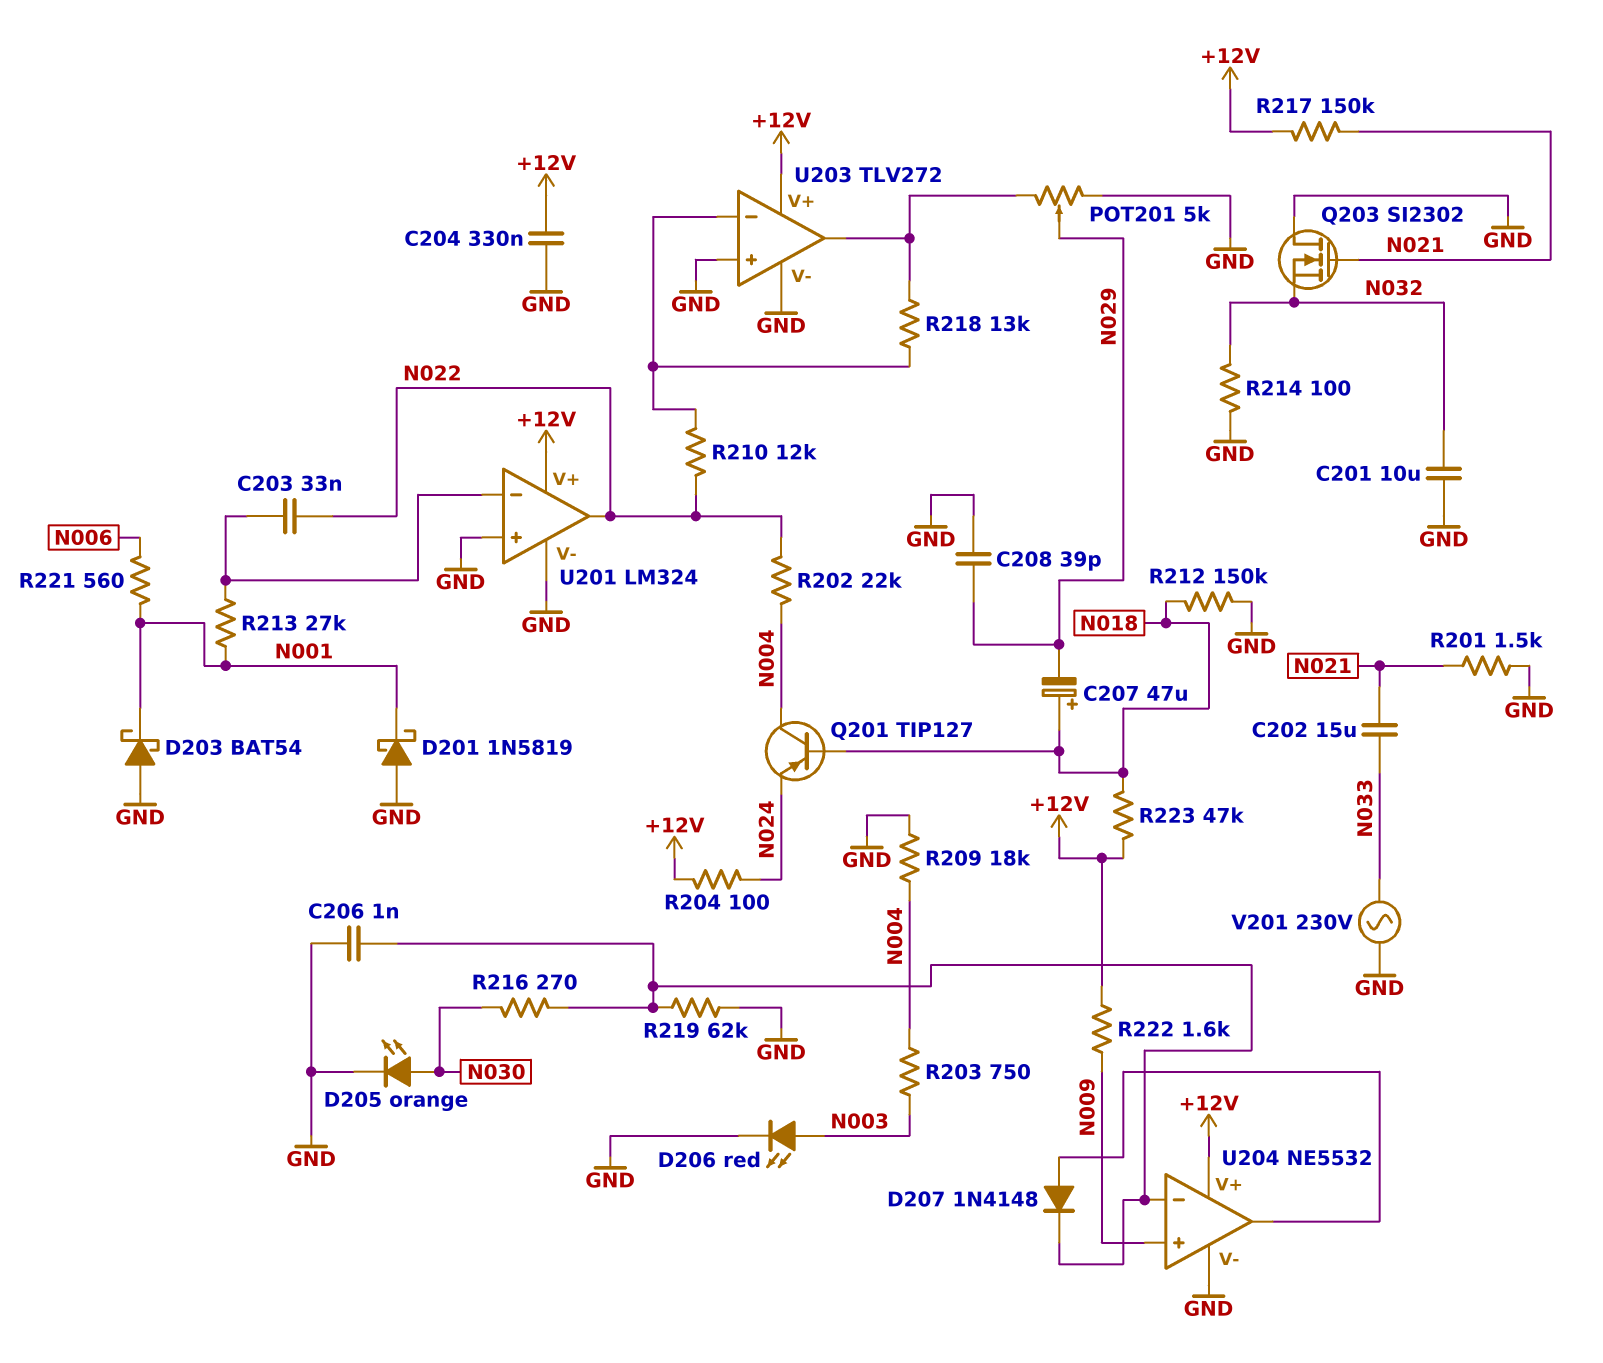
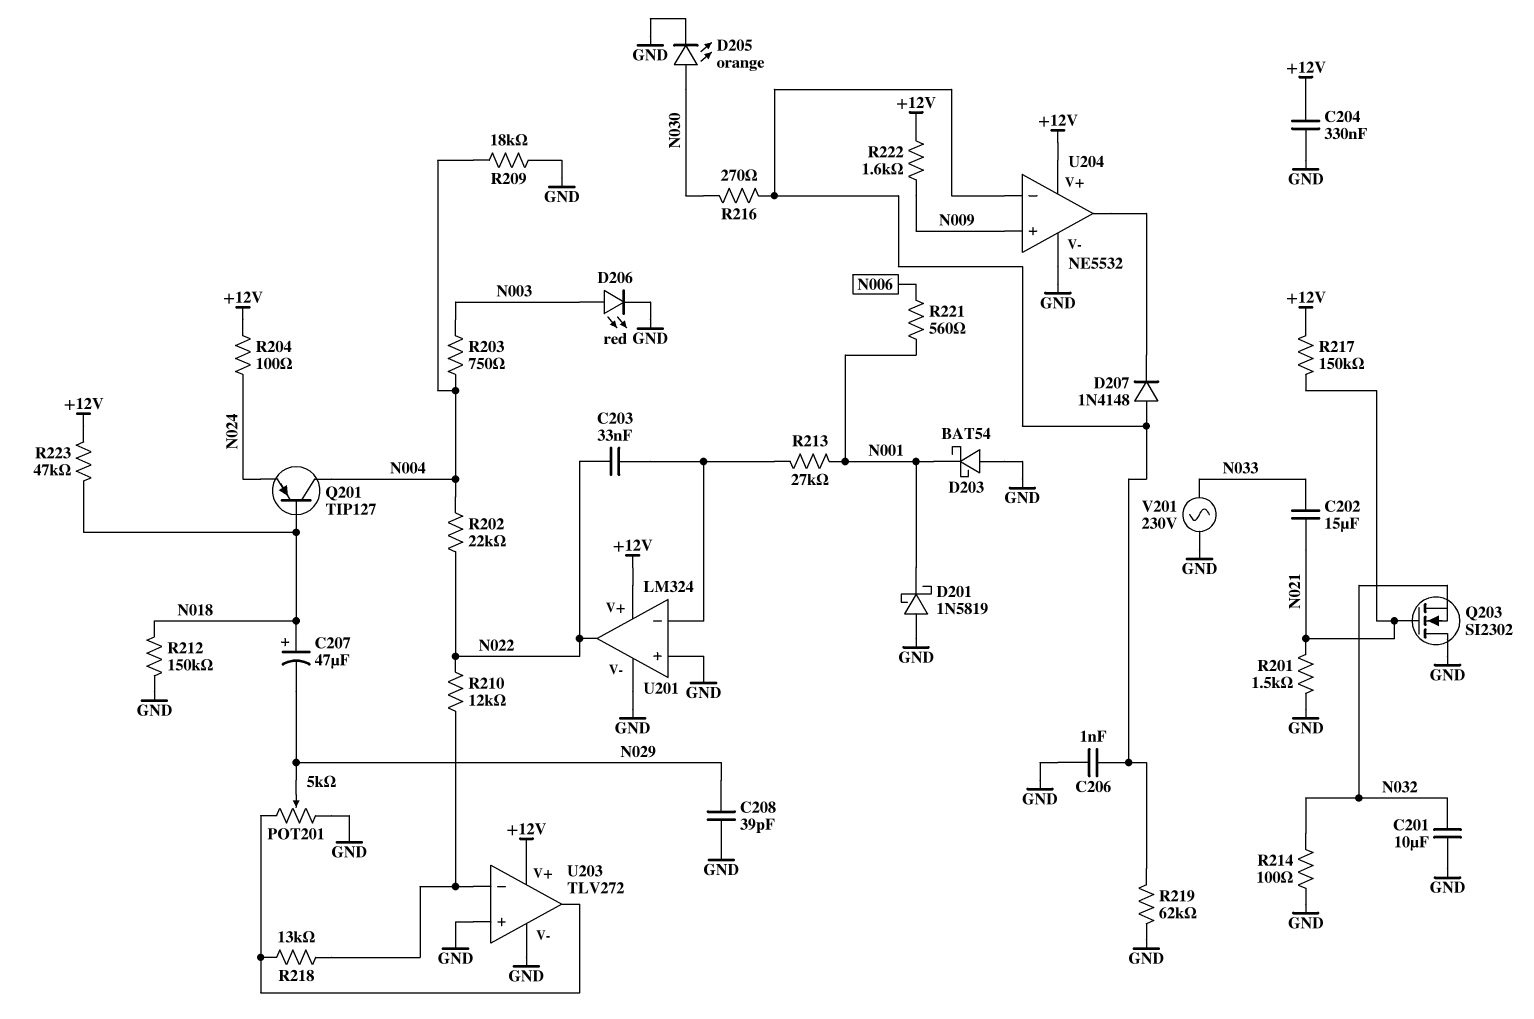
D207: diode 1N4148 (A U204/out, K U204/in-) -> diode 1N4148 (A U204/in-, K U204/out)

